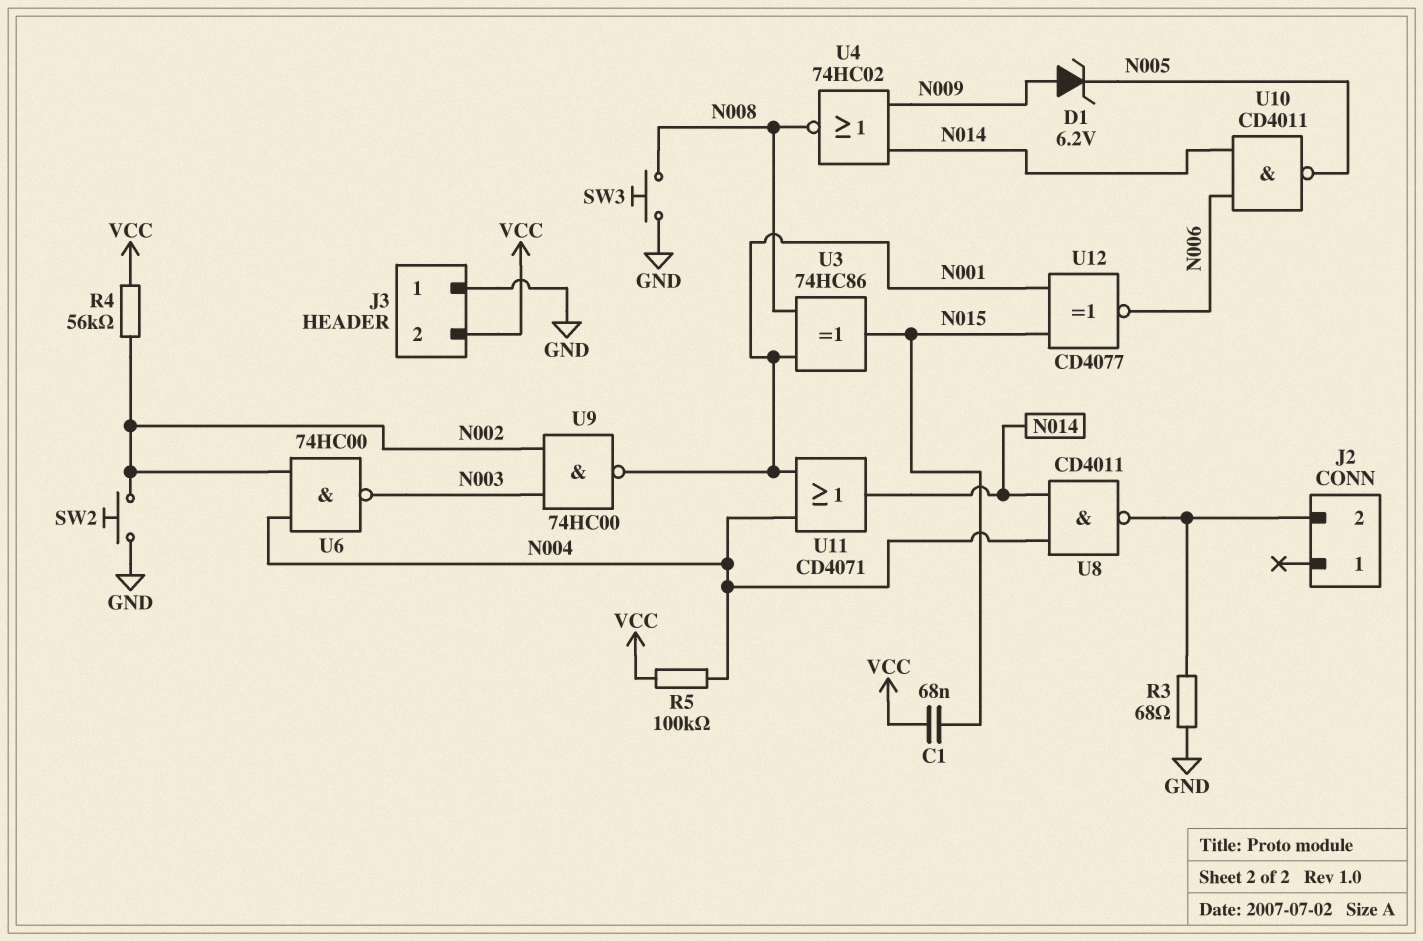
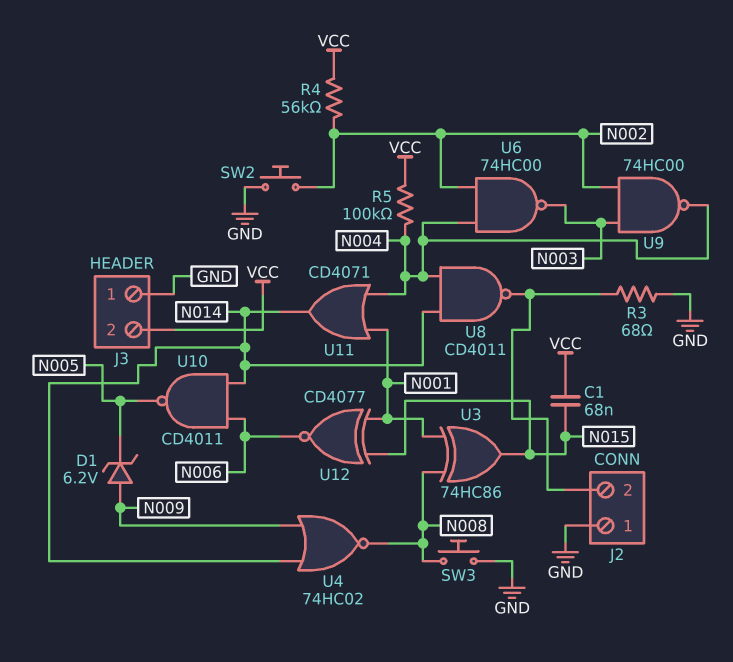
J2 pin 1: none -> GND
U9: NAND 74HC00 (in N002, in N003, out N001) -> NAND 74HC00 (in N002, in N003, out N004)

